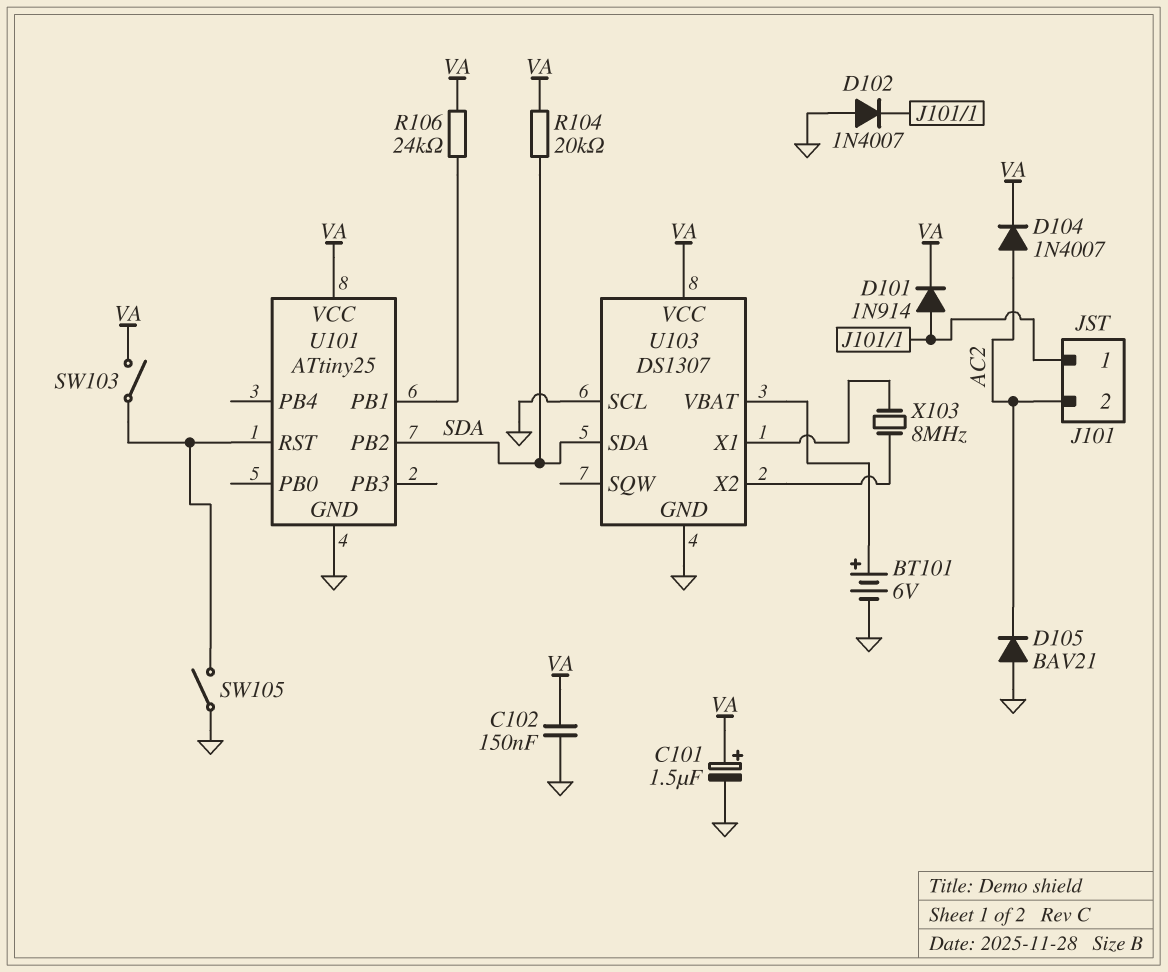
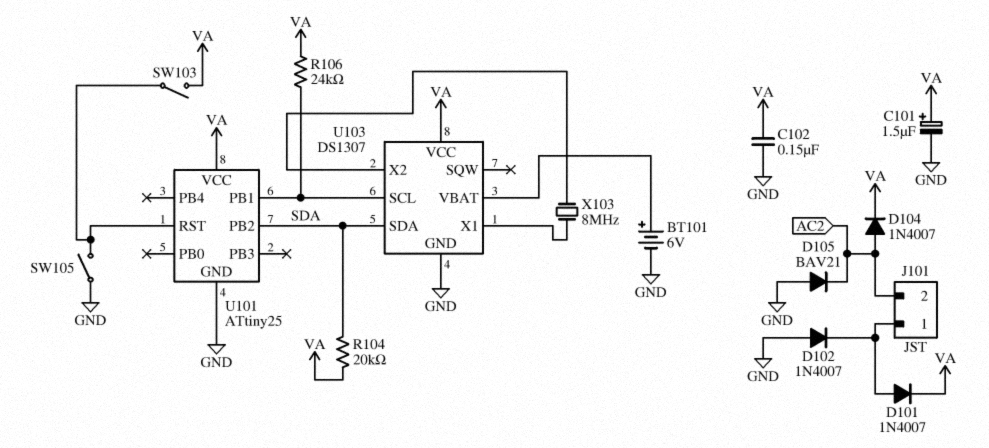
D101: diode 1N914 (A J101/1, K VA) -> diode 1N4007 (A J101/1, K VA)
U103 pin SCL: GND -> U101/PB1

